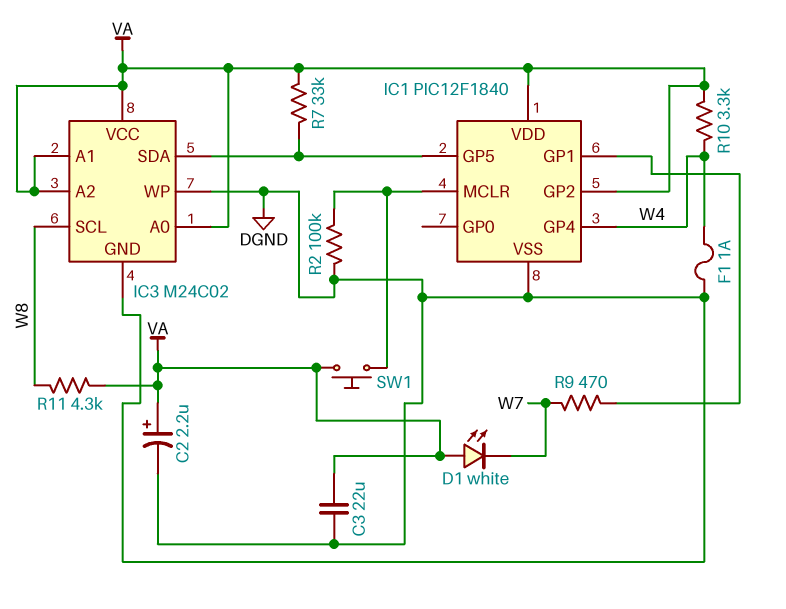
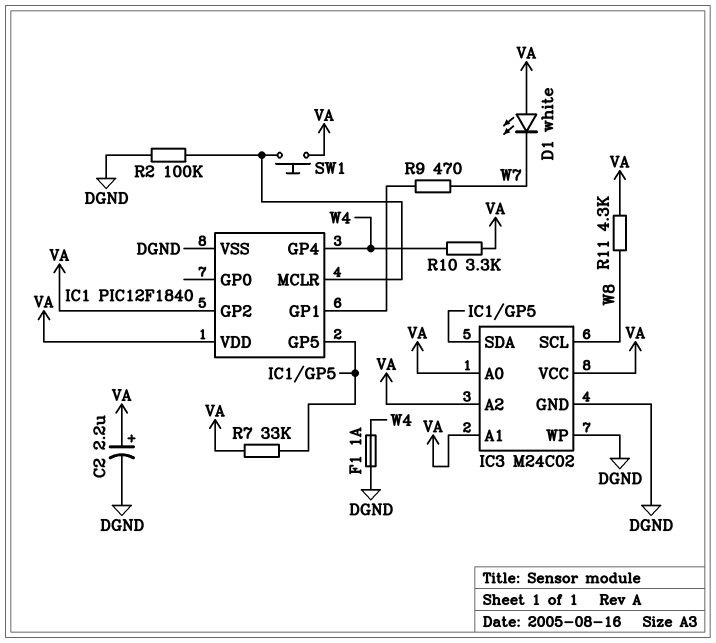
C3: 22uF (DGND, VA) -> none

